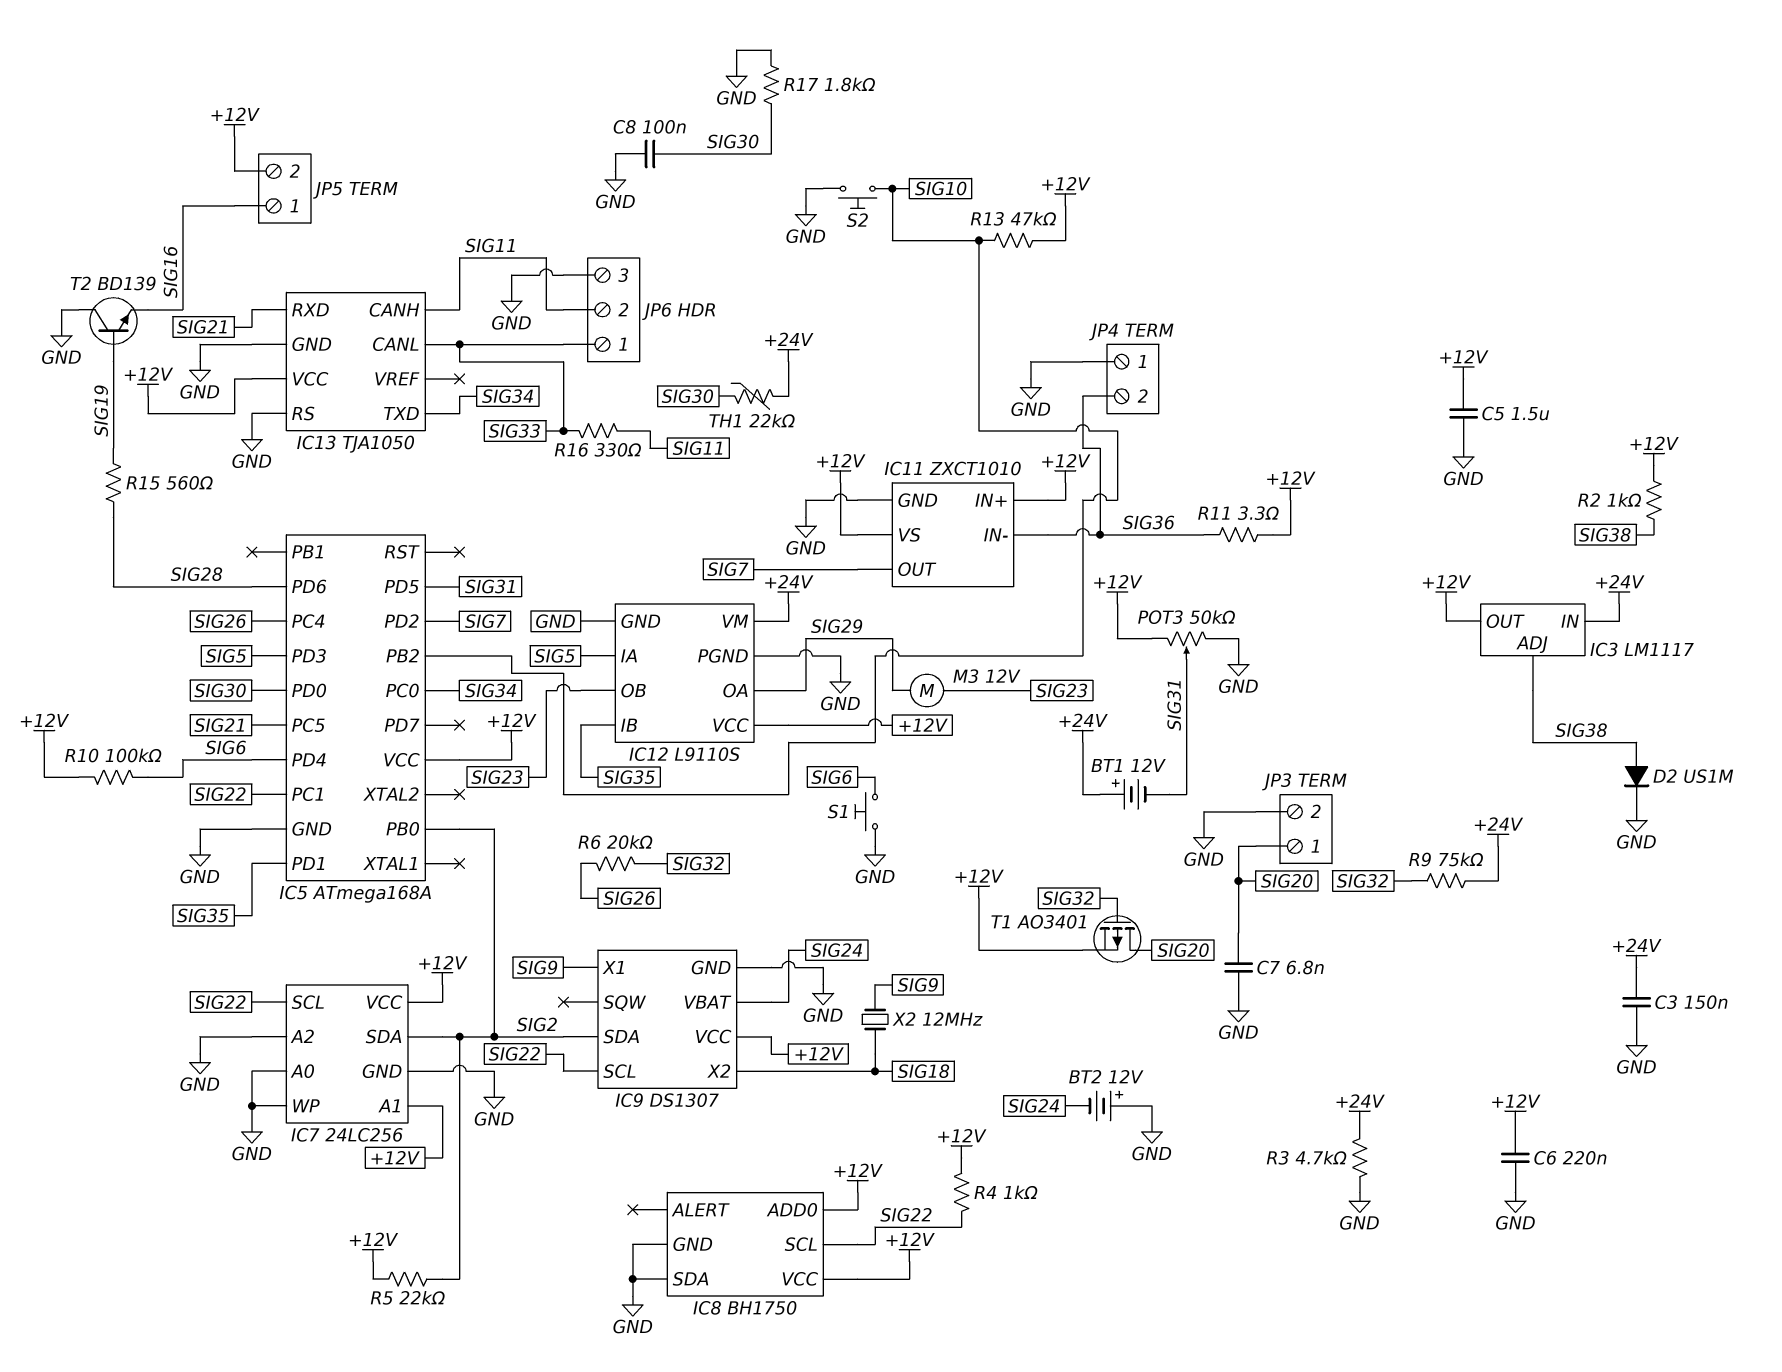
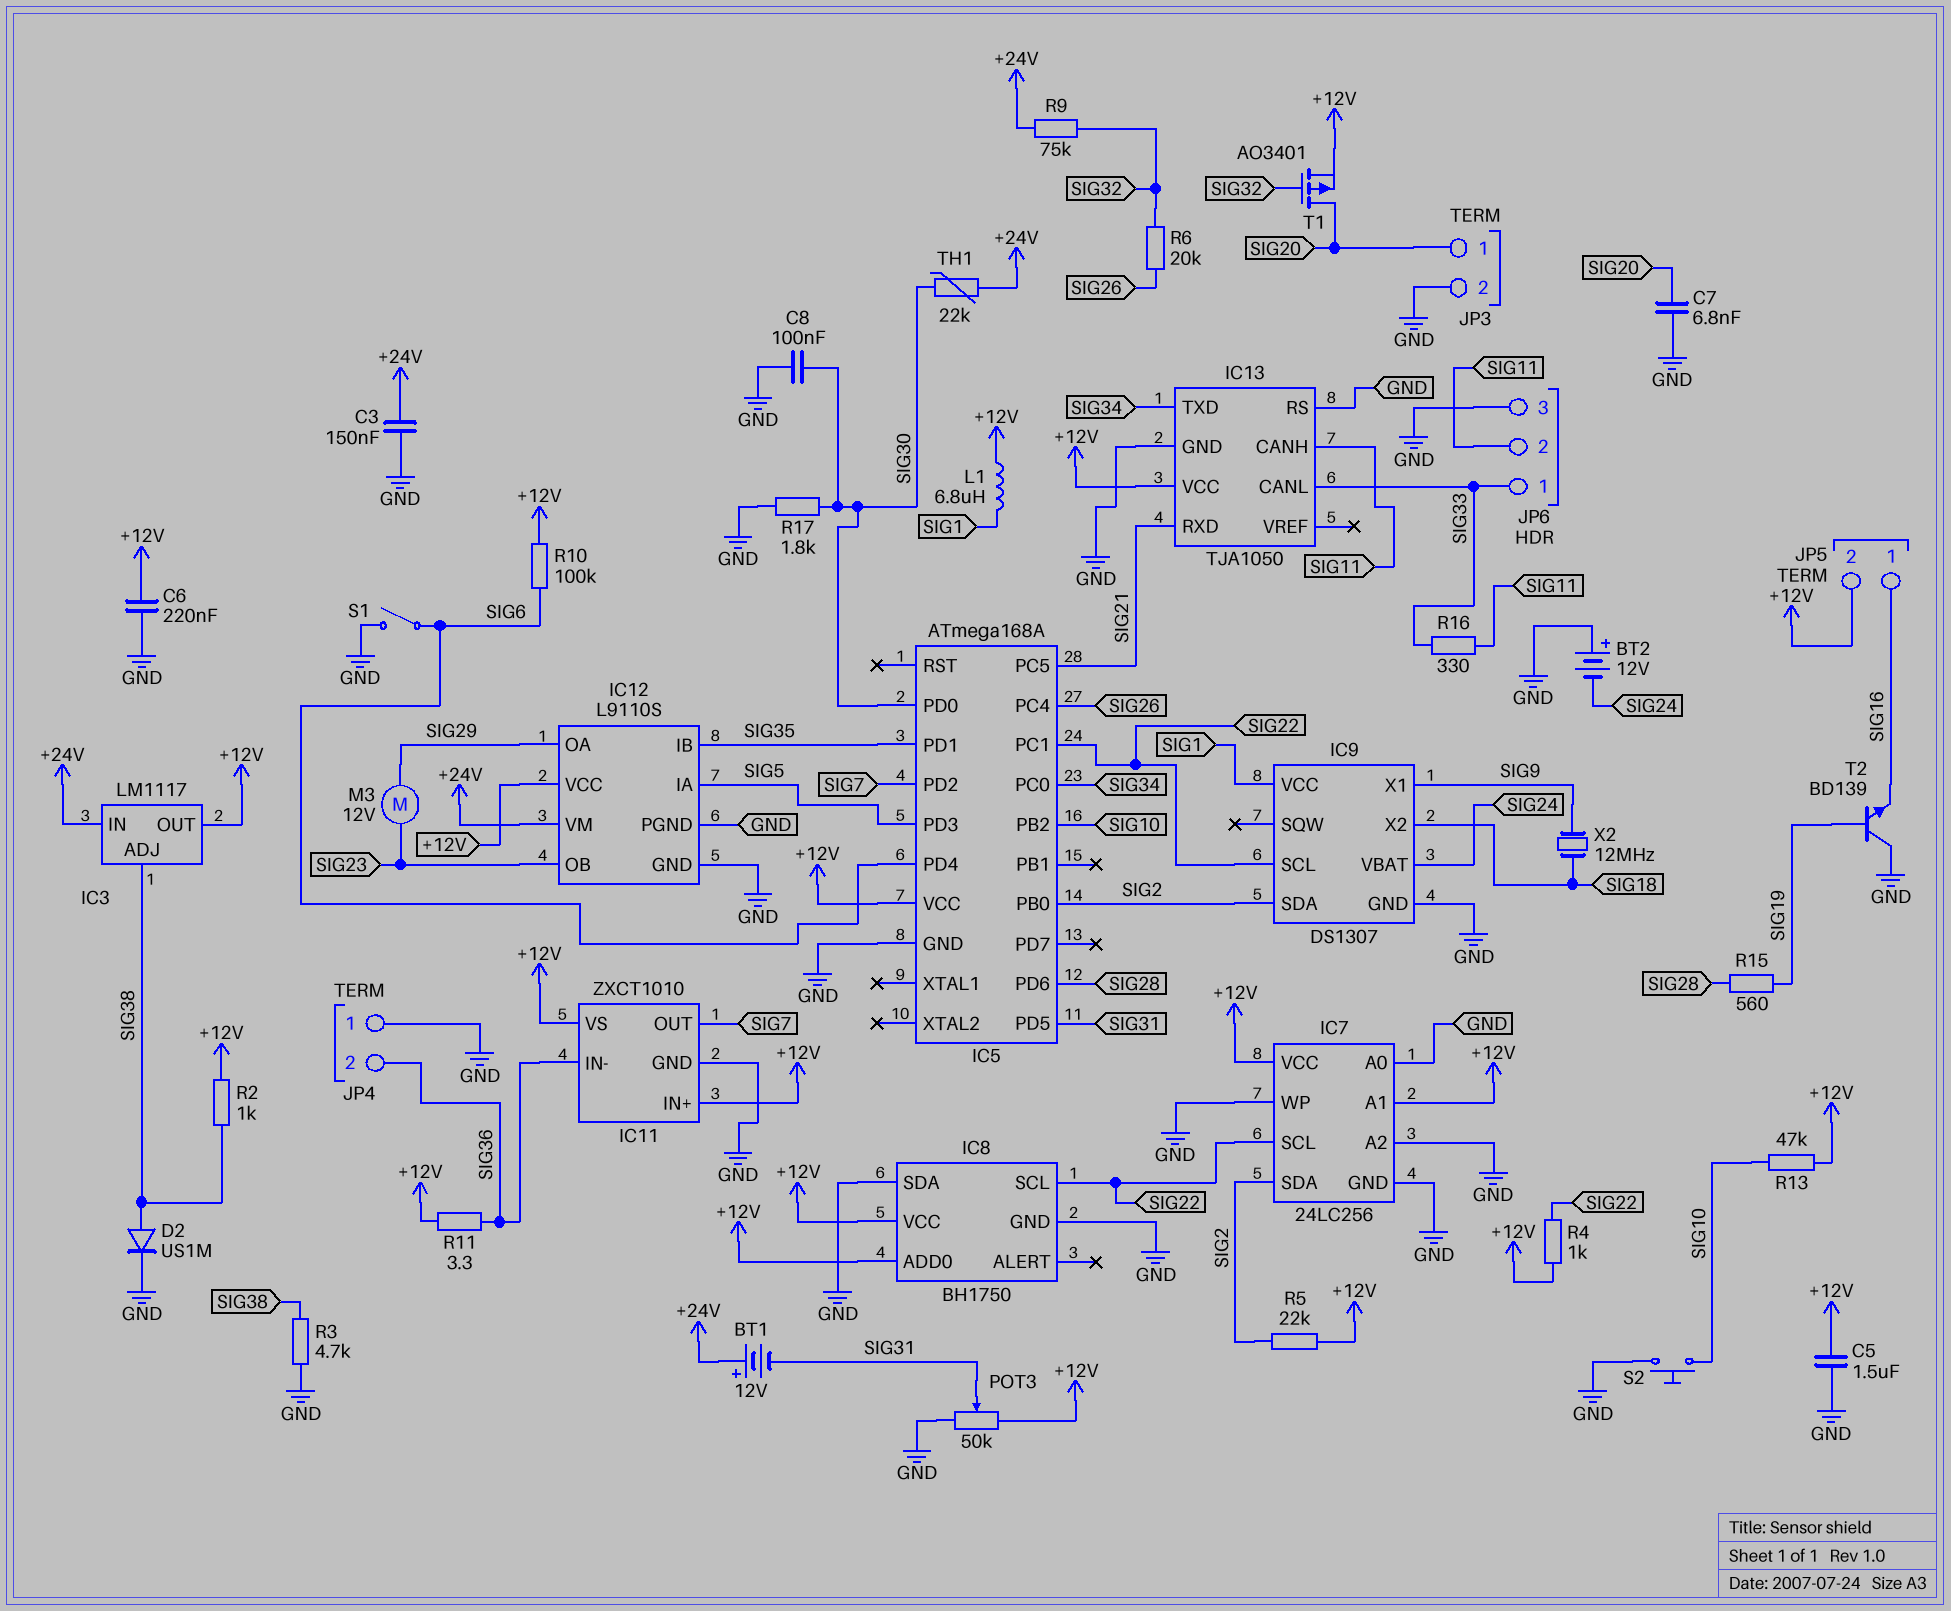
IC9 pin VCC: +12V -> SIG1
L1: none -> 6.8uH (+12V, SIG1)
R3: 4.7k (+24V, GND) -> 4.7k (GND, SIG38)
S1: button (GND, SIG6) -> switch (GND, SIG6)

